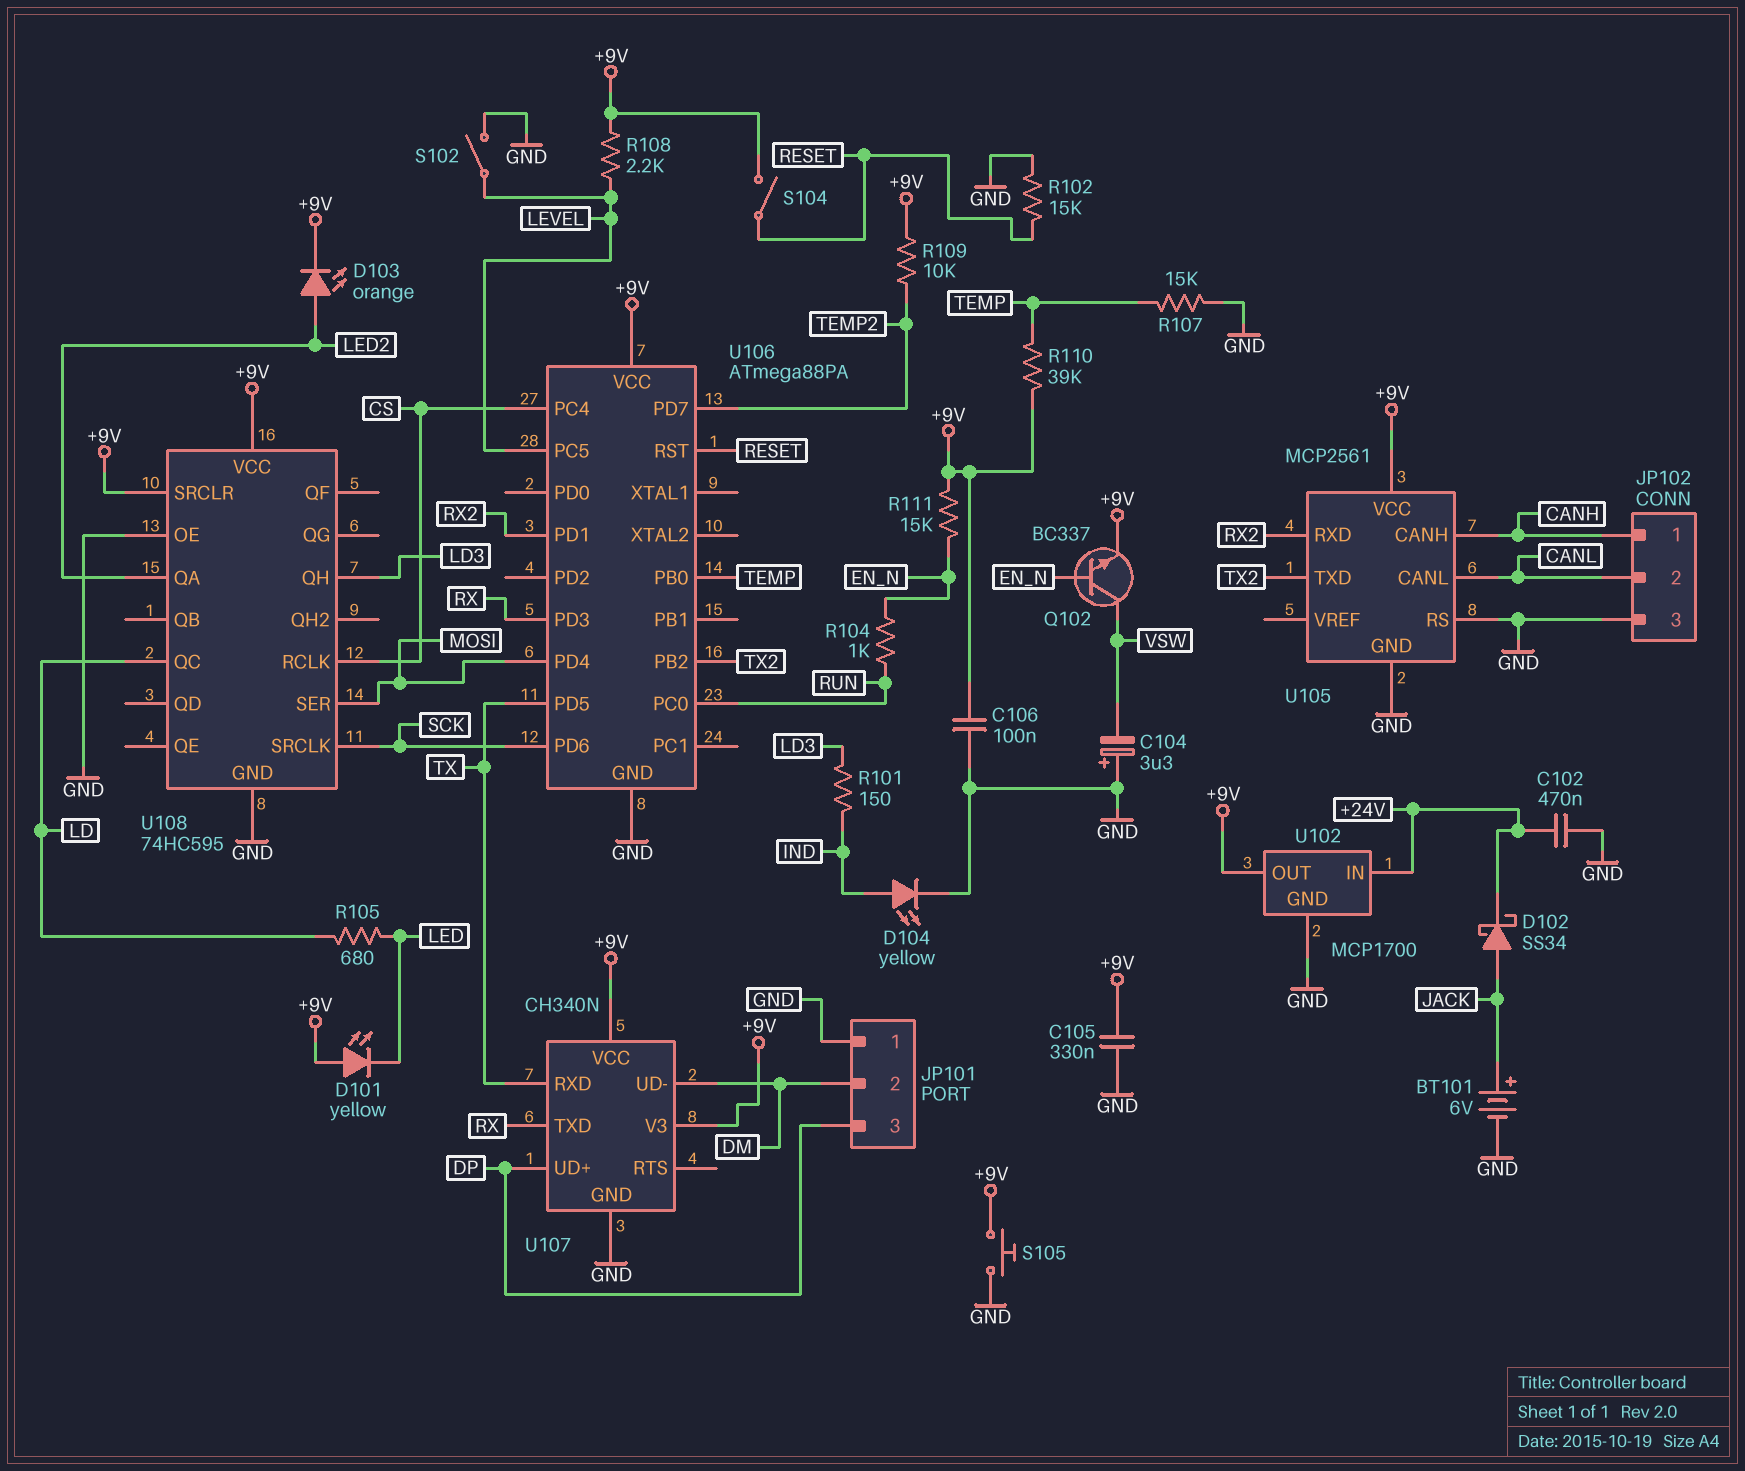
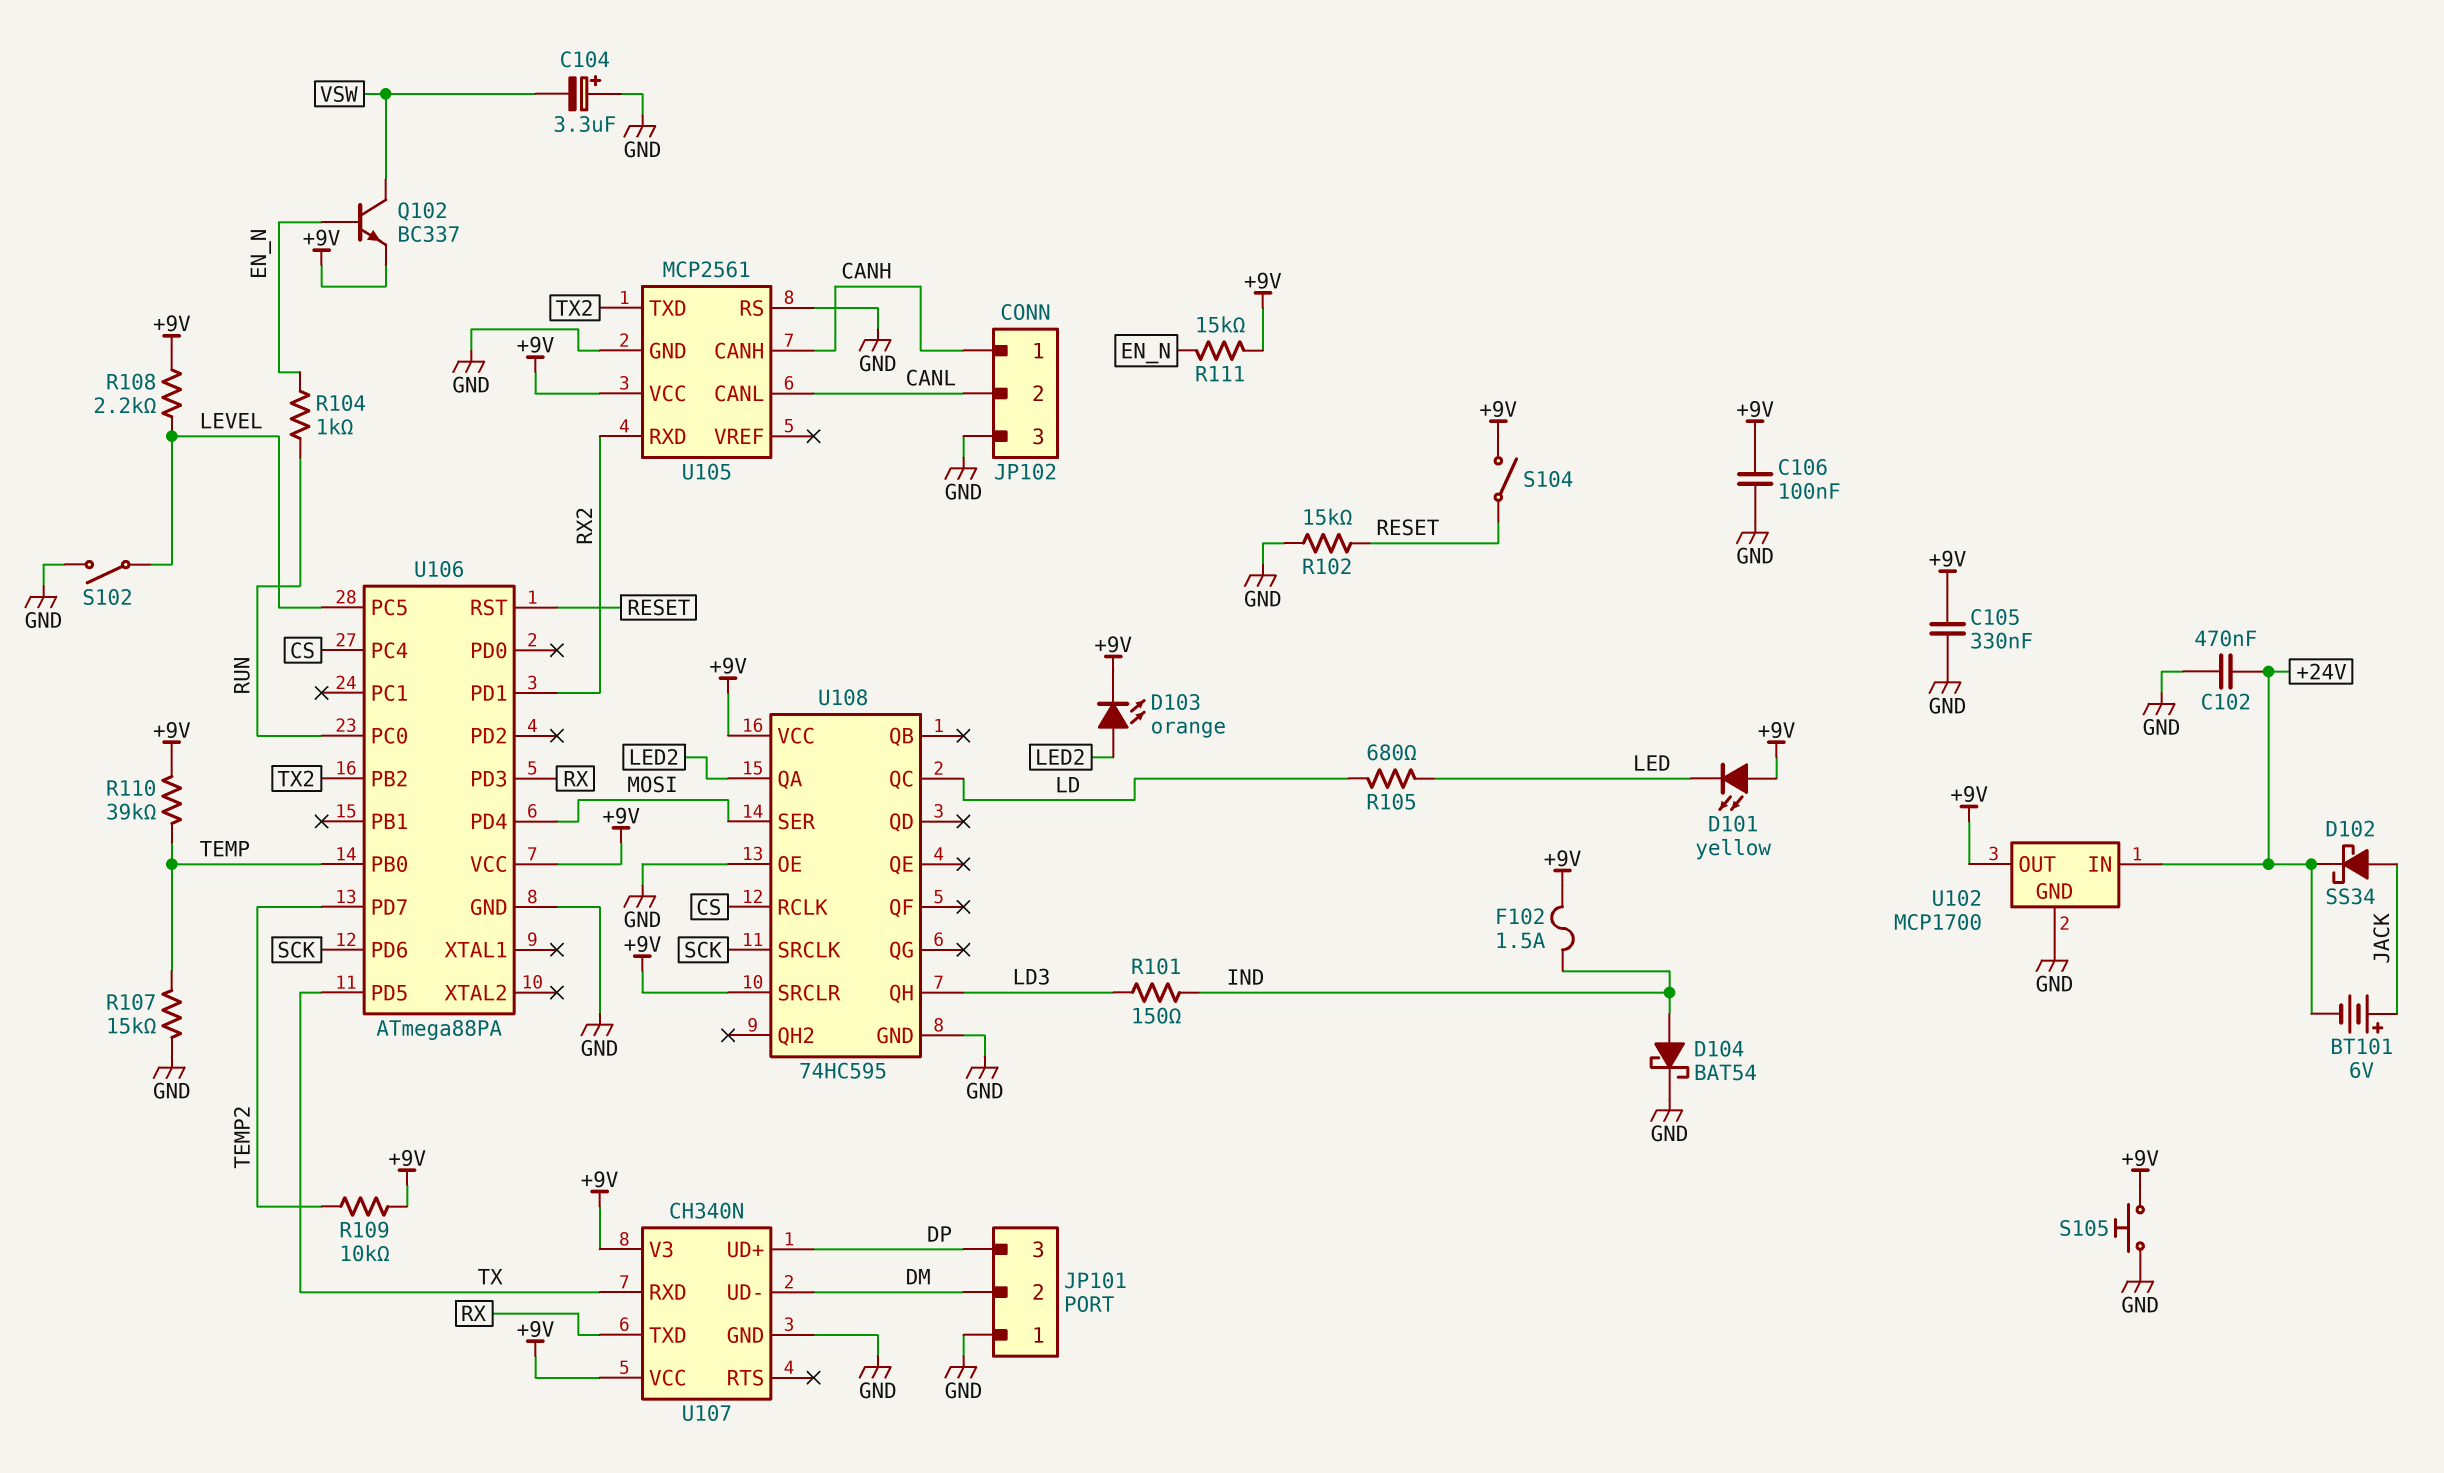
BT101: 6V (plus JACK, minus GND) -> 6V (plus JACK, minus +24V)
D104: LED yellow (A IND, K GND) -> schottky BAT54 (A IND, K GND)
F102: none -> 1.5A (+9V, IND)

